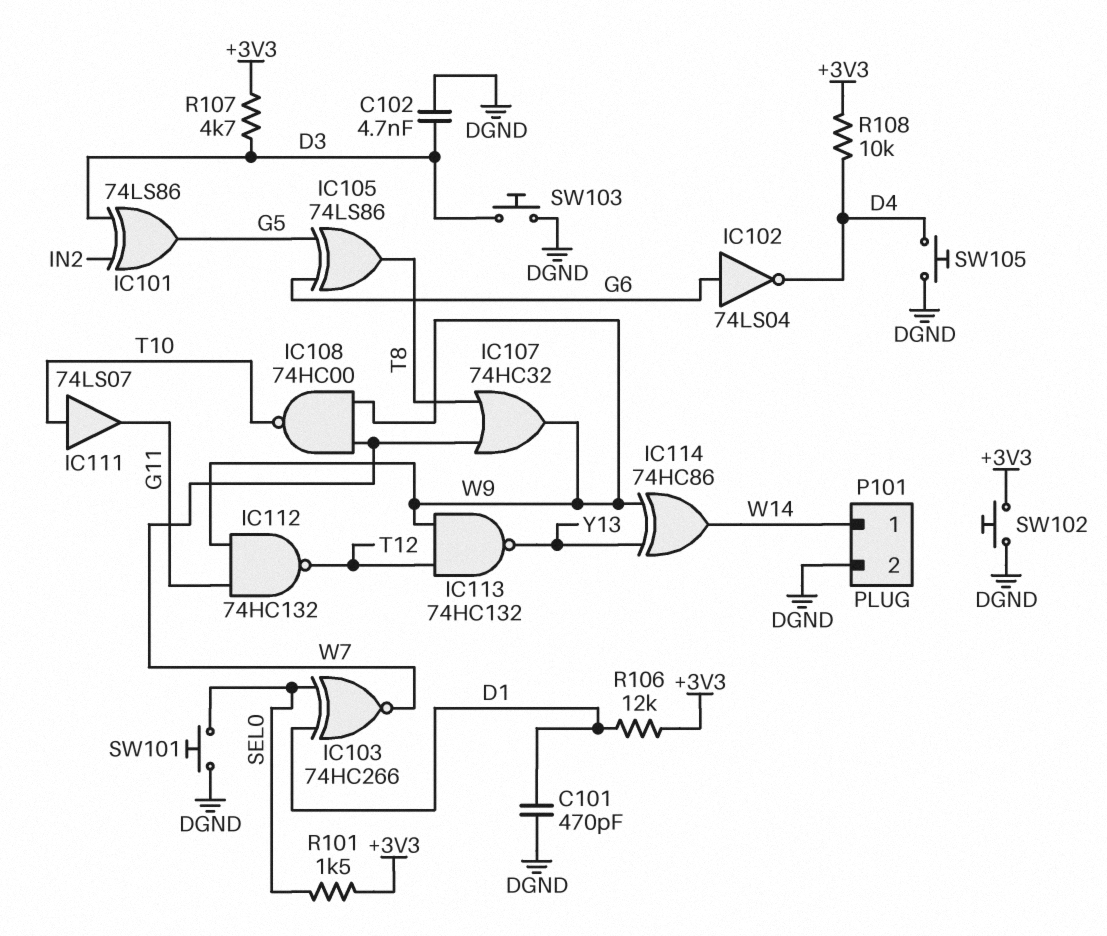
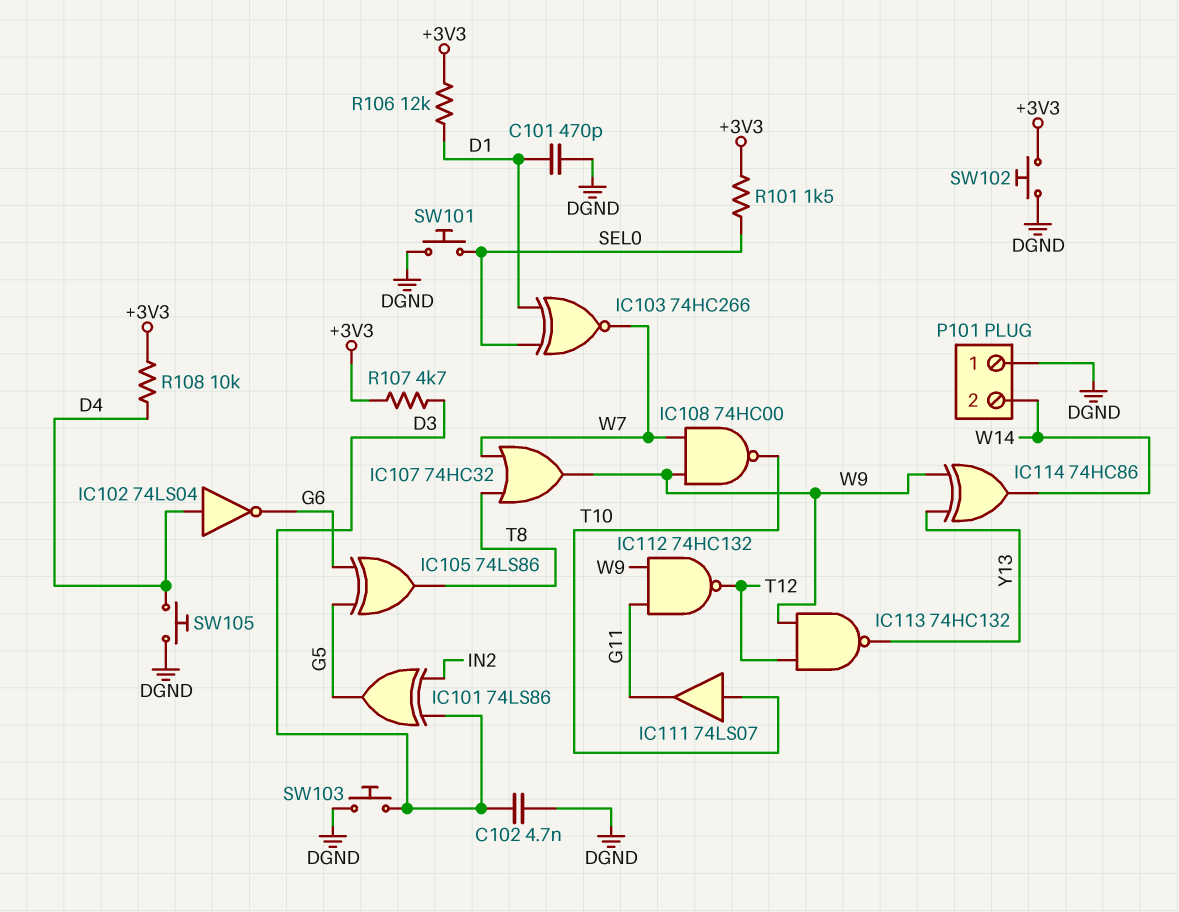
IC102: NOT 74LS04 (in G6, out D4) -> NOT 74LS04 (in D4, out G6)
P101 pin 1: W14 -> DGND
P101 pin 2: DGND -> W14

